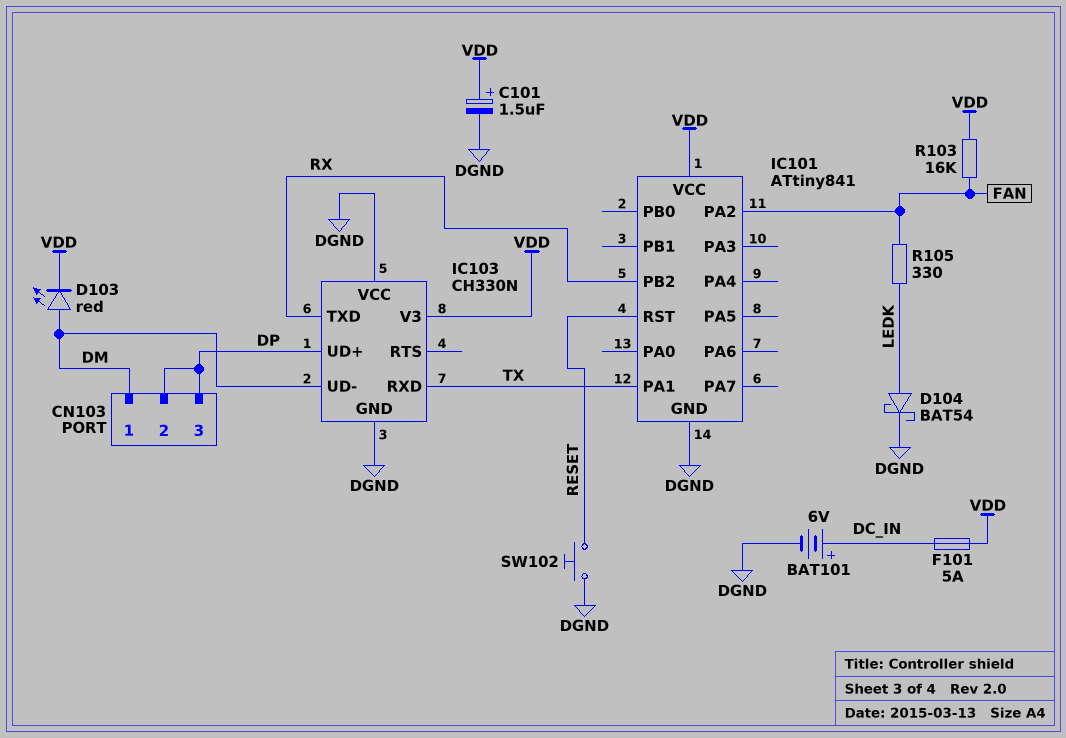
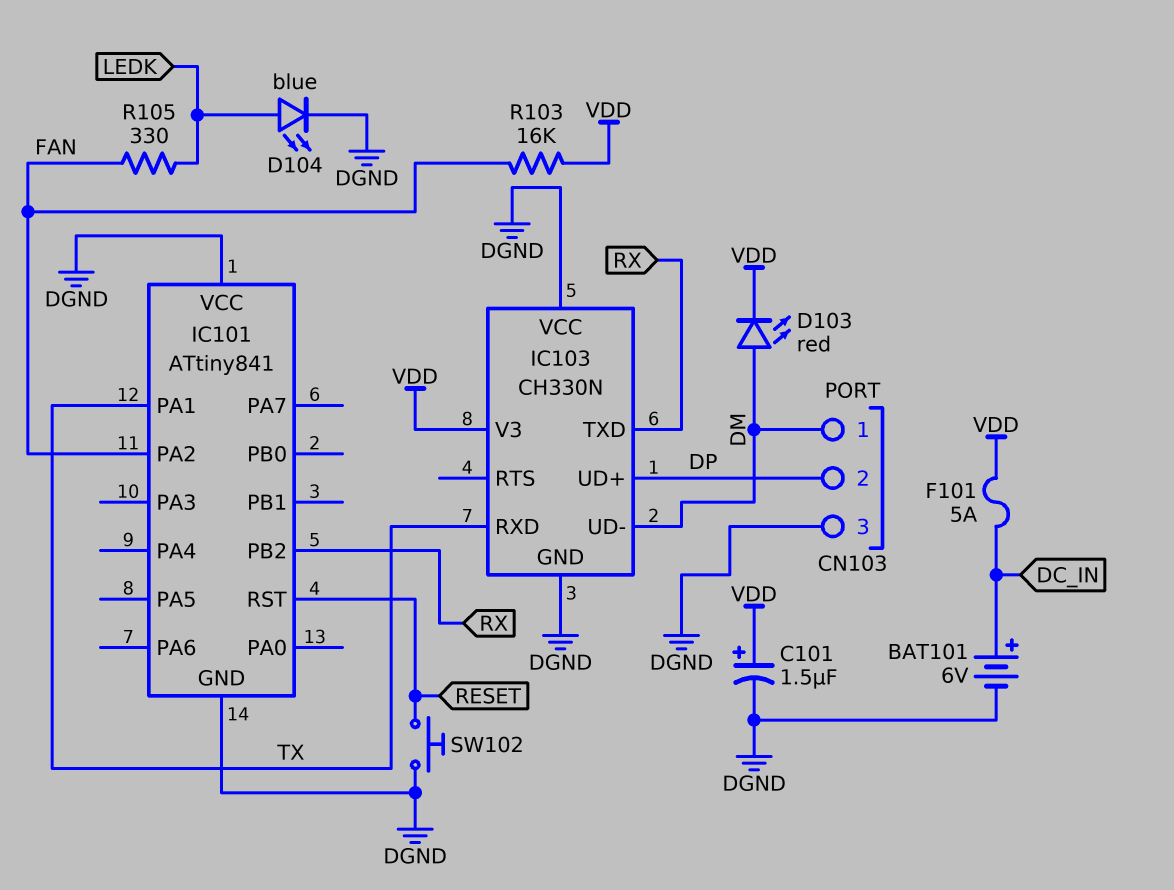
CN103 pin 3: DP -> DGND
D104: schottky BAT54 (A LEDK, K DGND) -> LED blue (A LEDK, K DGND)
IC101 pin VCC: VDD -> DGND

